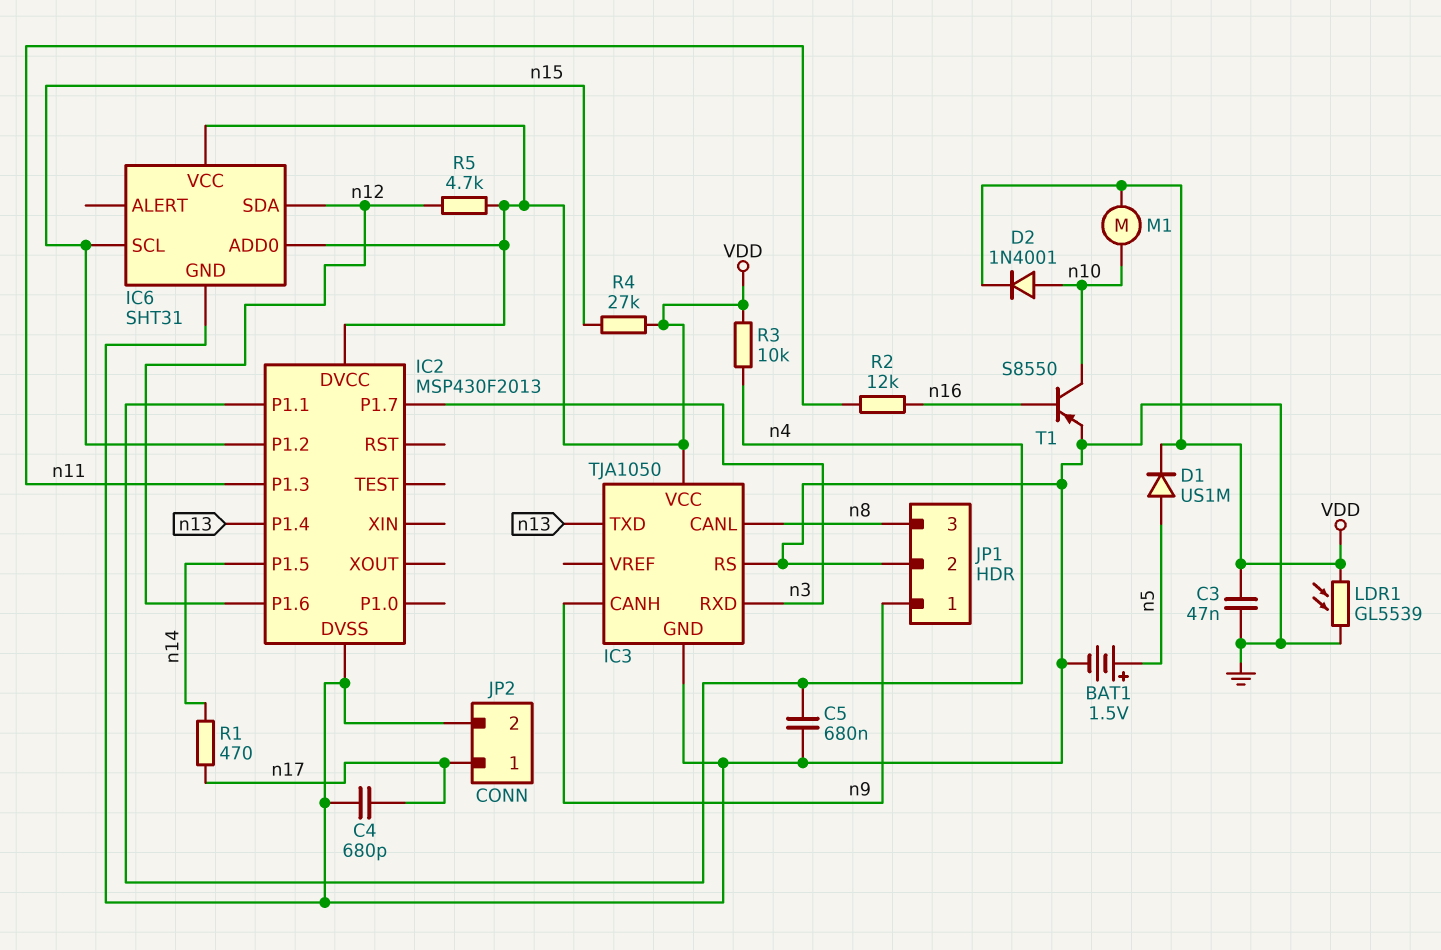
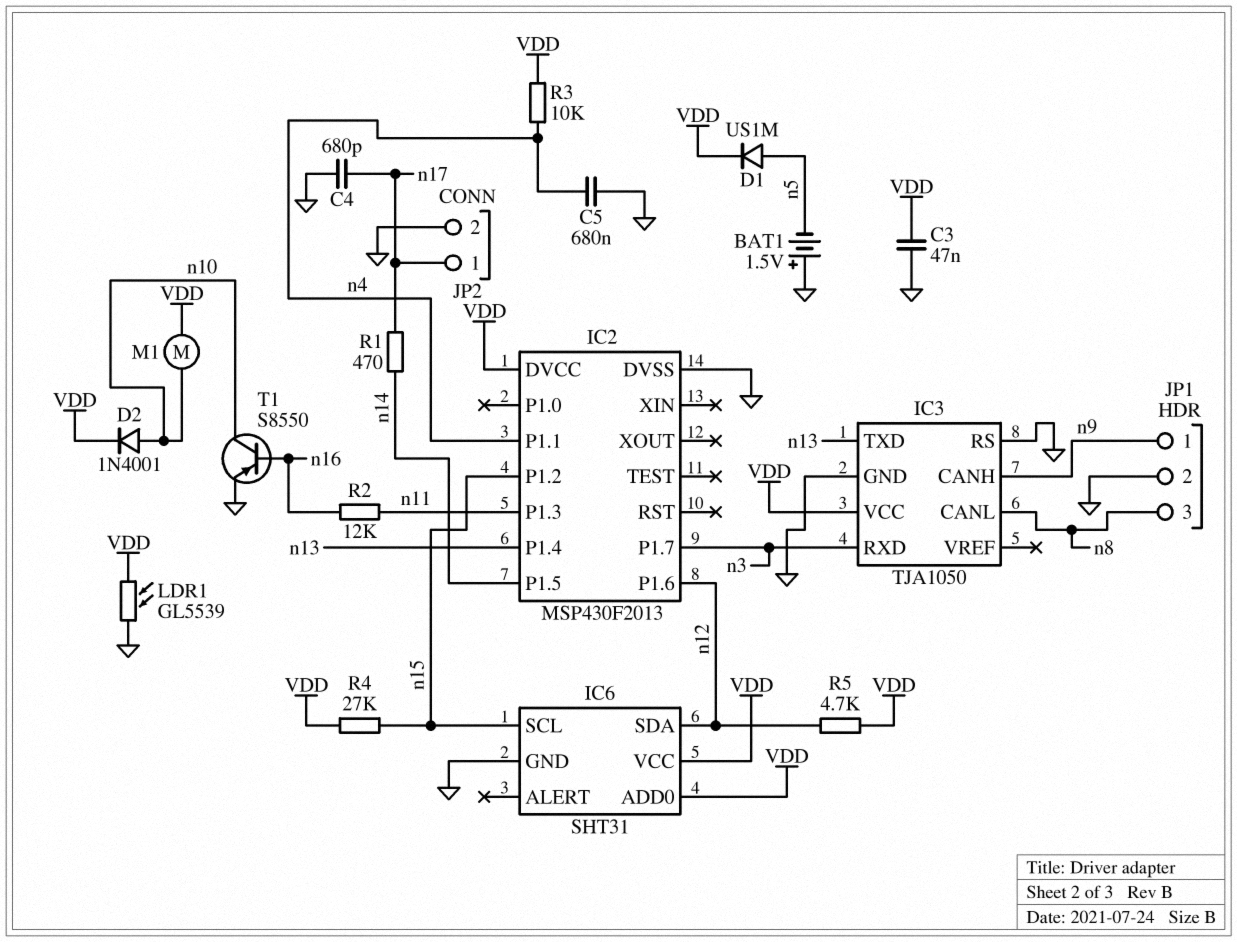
BAT1: 1.5V (plus n5, minus GND) -> 1.5V (plus GND, minus n5)

